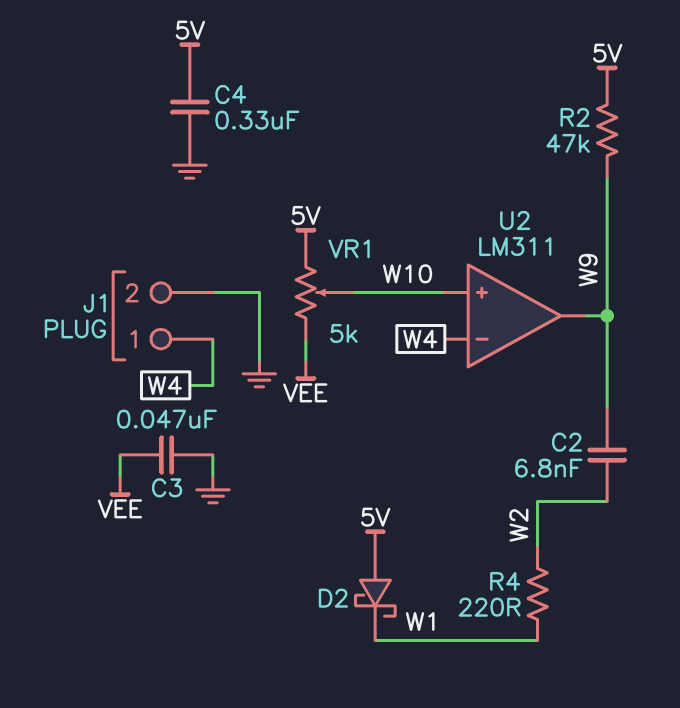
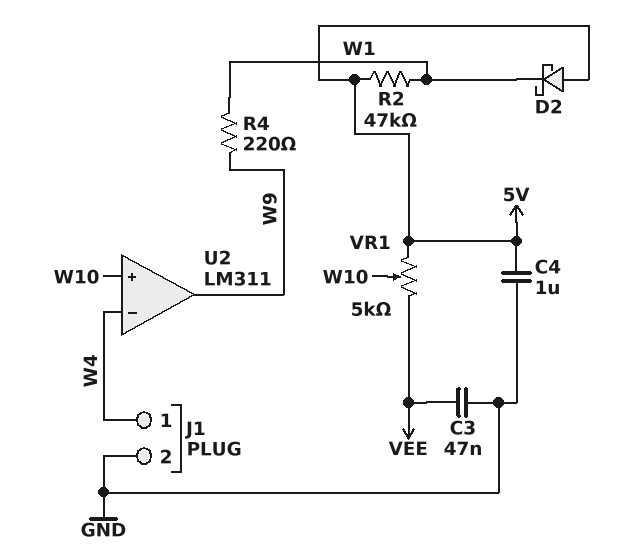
C2: 6.8nF (W2, W9) -> none
C4: 330nF (5V, GND) -> 1uF (5V, GND)
R2: 47k (5V, W9) -> 47k (5V, W1)
R4: 220 (W1, W2) -> 220 (W1, W9)

